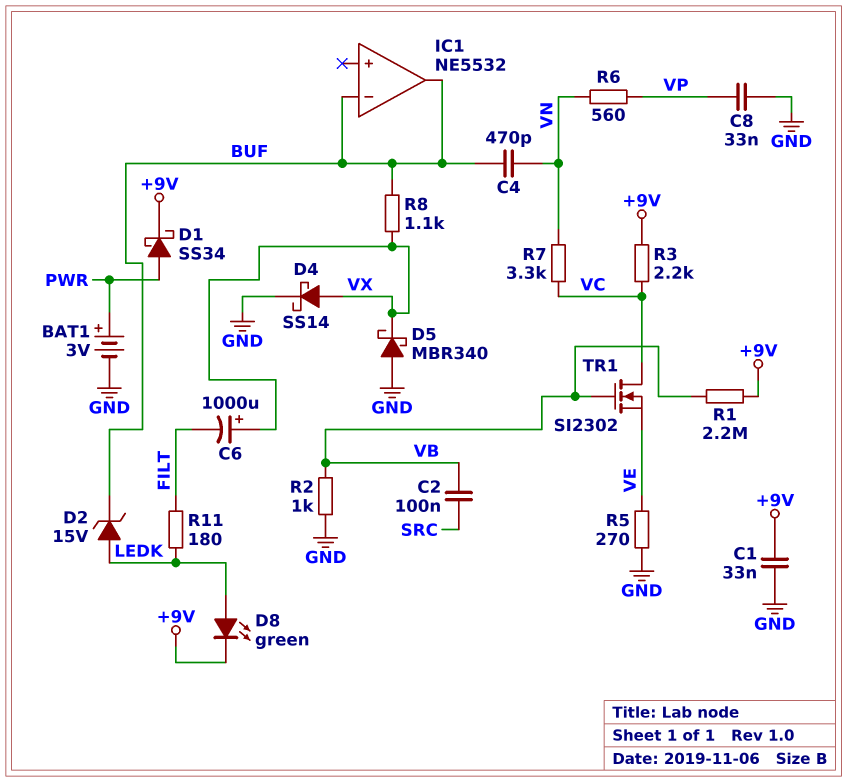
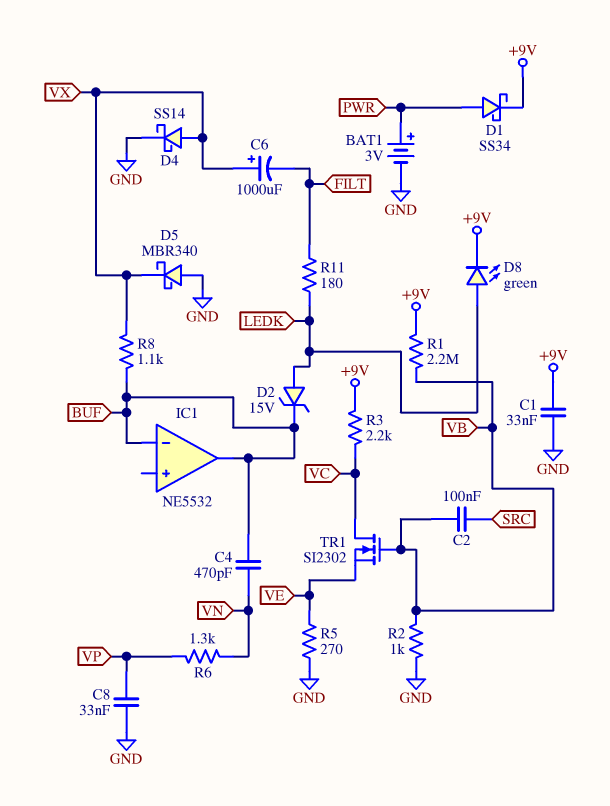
R6: 560 (VN, VP) -> 1.3k (VN, VP)
R7: 3.3k (VC, VN) -> none

